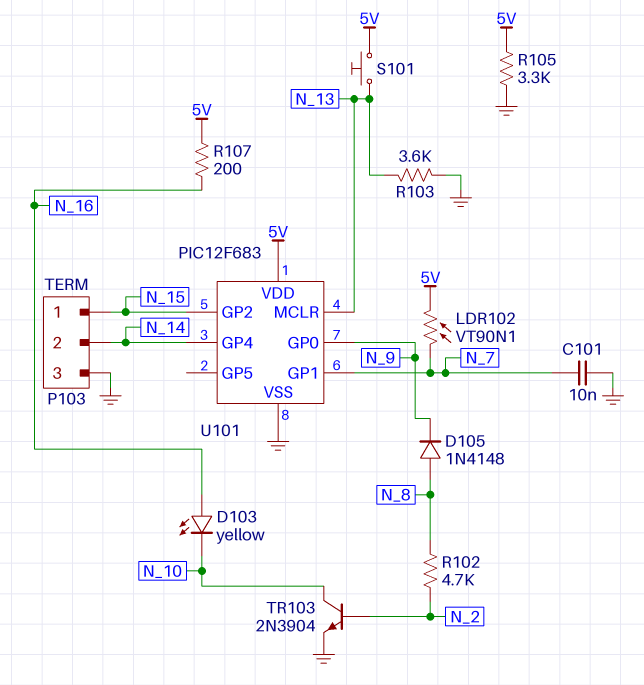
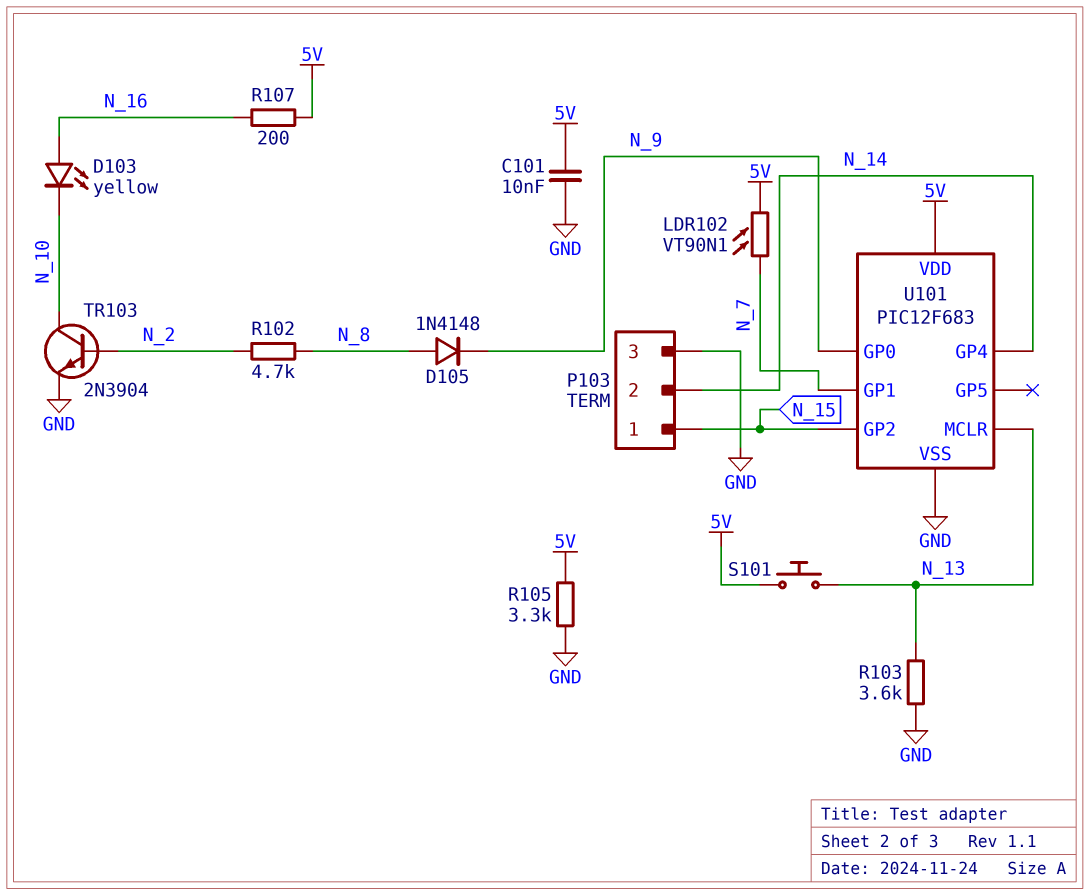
C101: 10nF (GND, N_7) -> 10nF (5V, GND)

